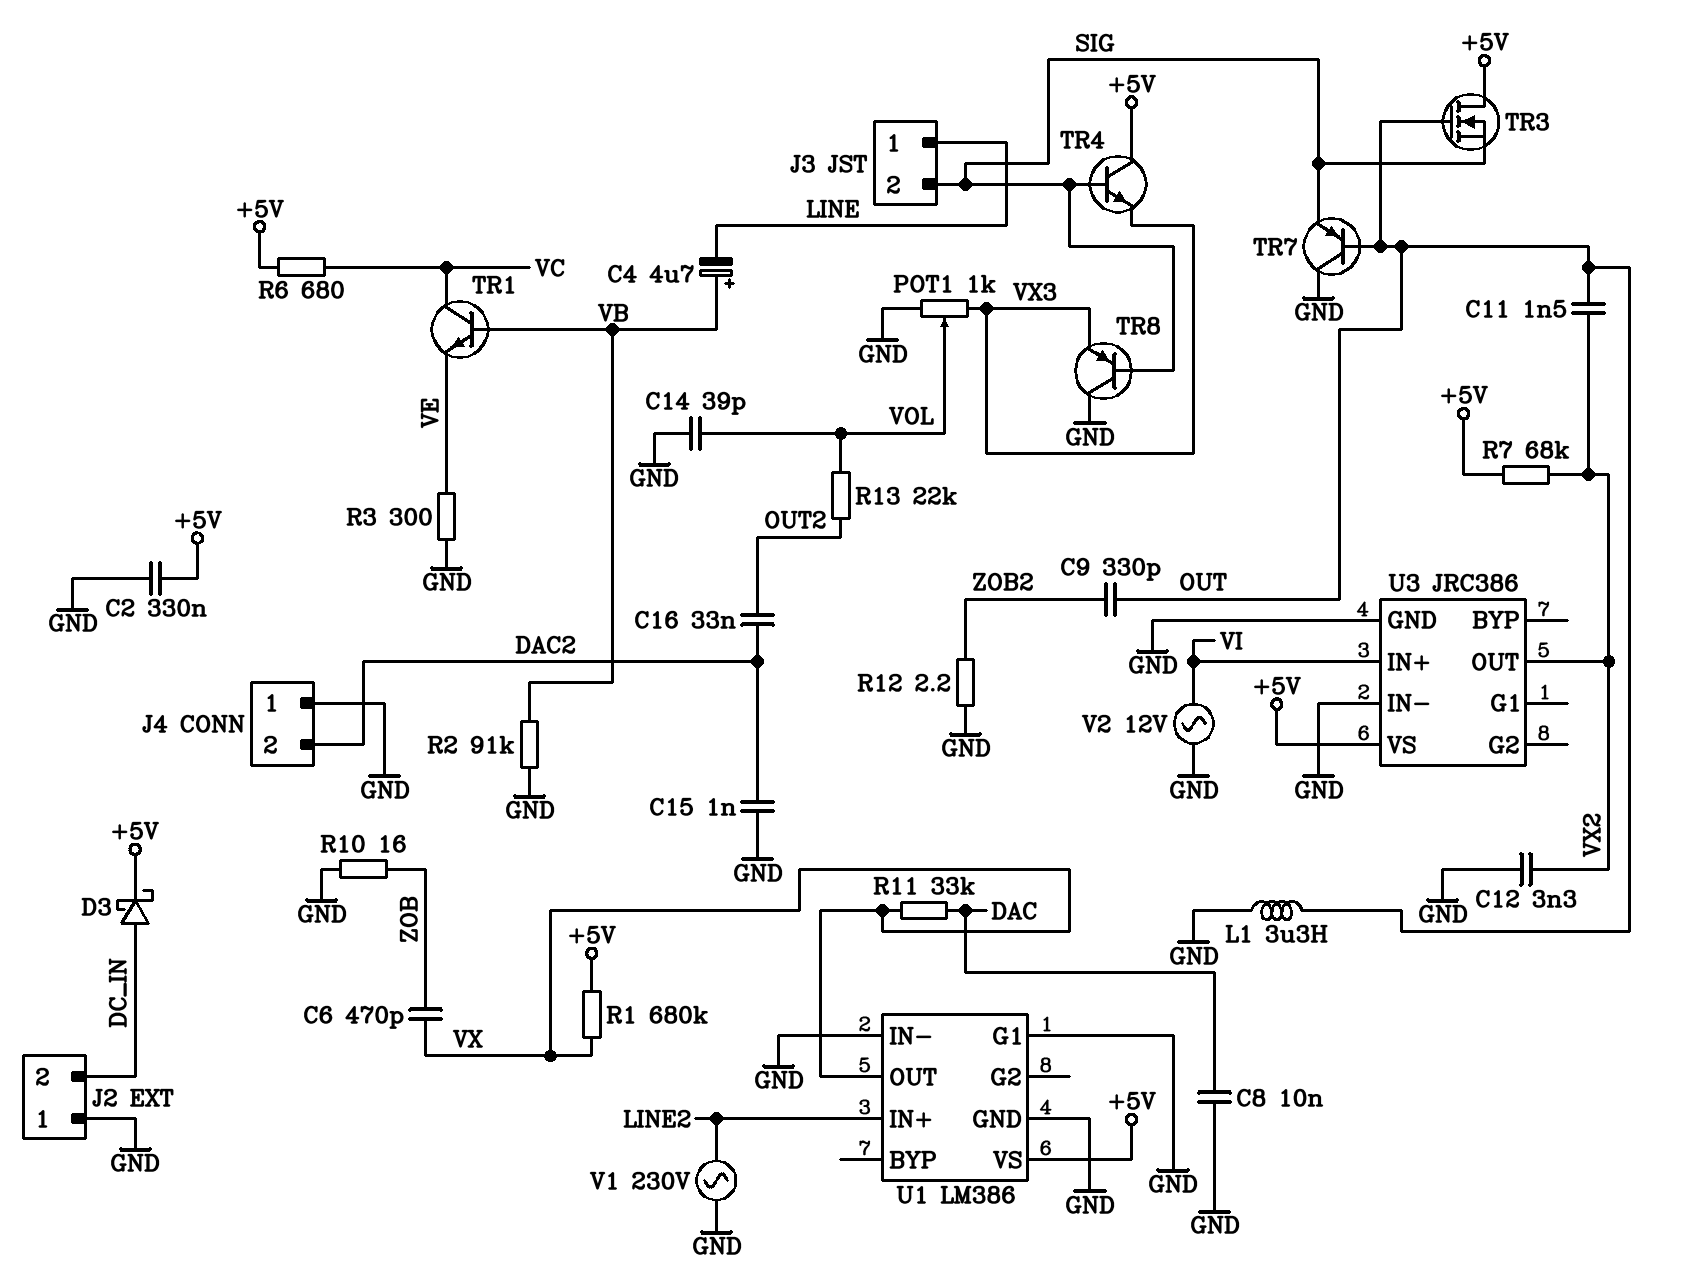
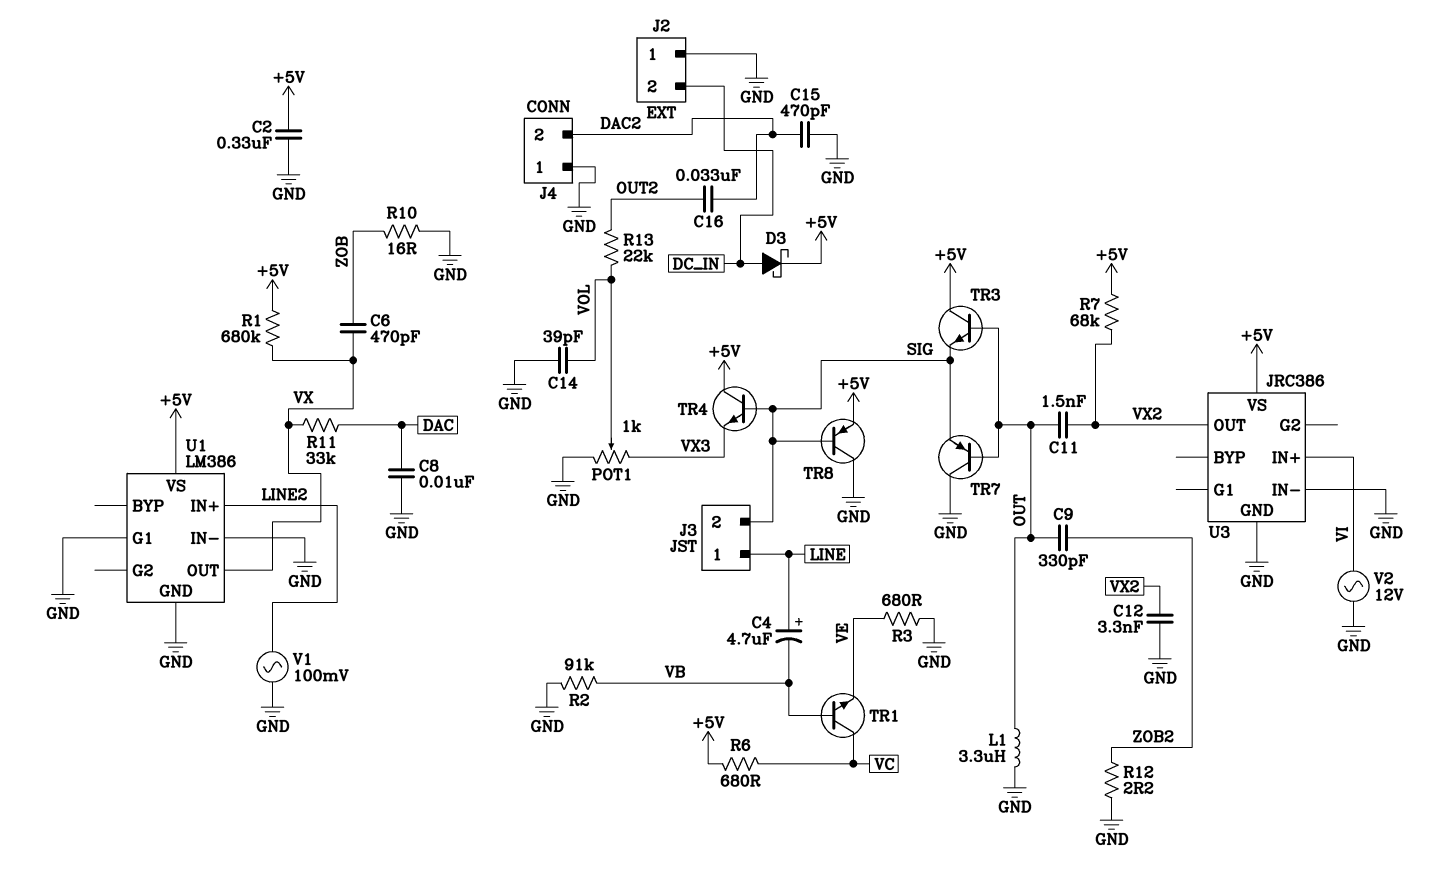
C4: 4.7uF (plus VB, minus LINE) -> 4.7uF (plus LINE, minus VB)
C15: 1nF (DAC2, GND) -> 470pF (DAC2, GND)
R3: 300 (GND, VE) -> 680 (GND, VE)
TR3: NMOS (G OUT, D +5V, S SIG) -> NPN (B OUT, C +5V, E SIG)
TR8: PNP (B SIG, C GND, E VX3) -> PNP (B SIG, C GND, E +5V)
V1: AC 230V (GND, LINE2) -> AC 100mV (GND, LINE2)

